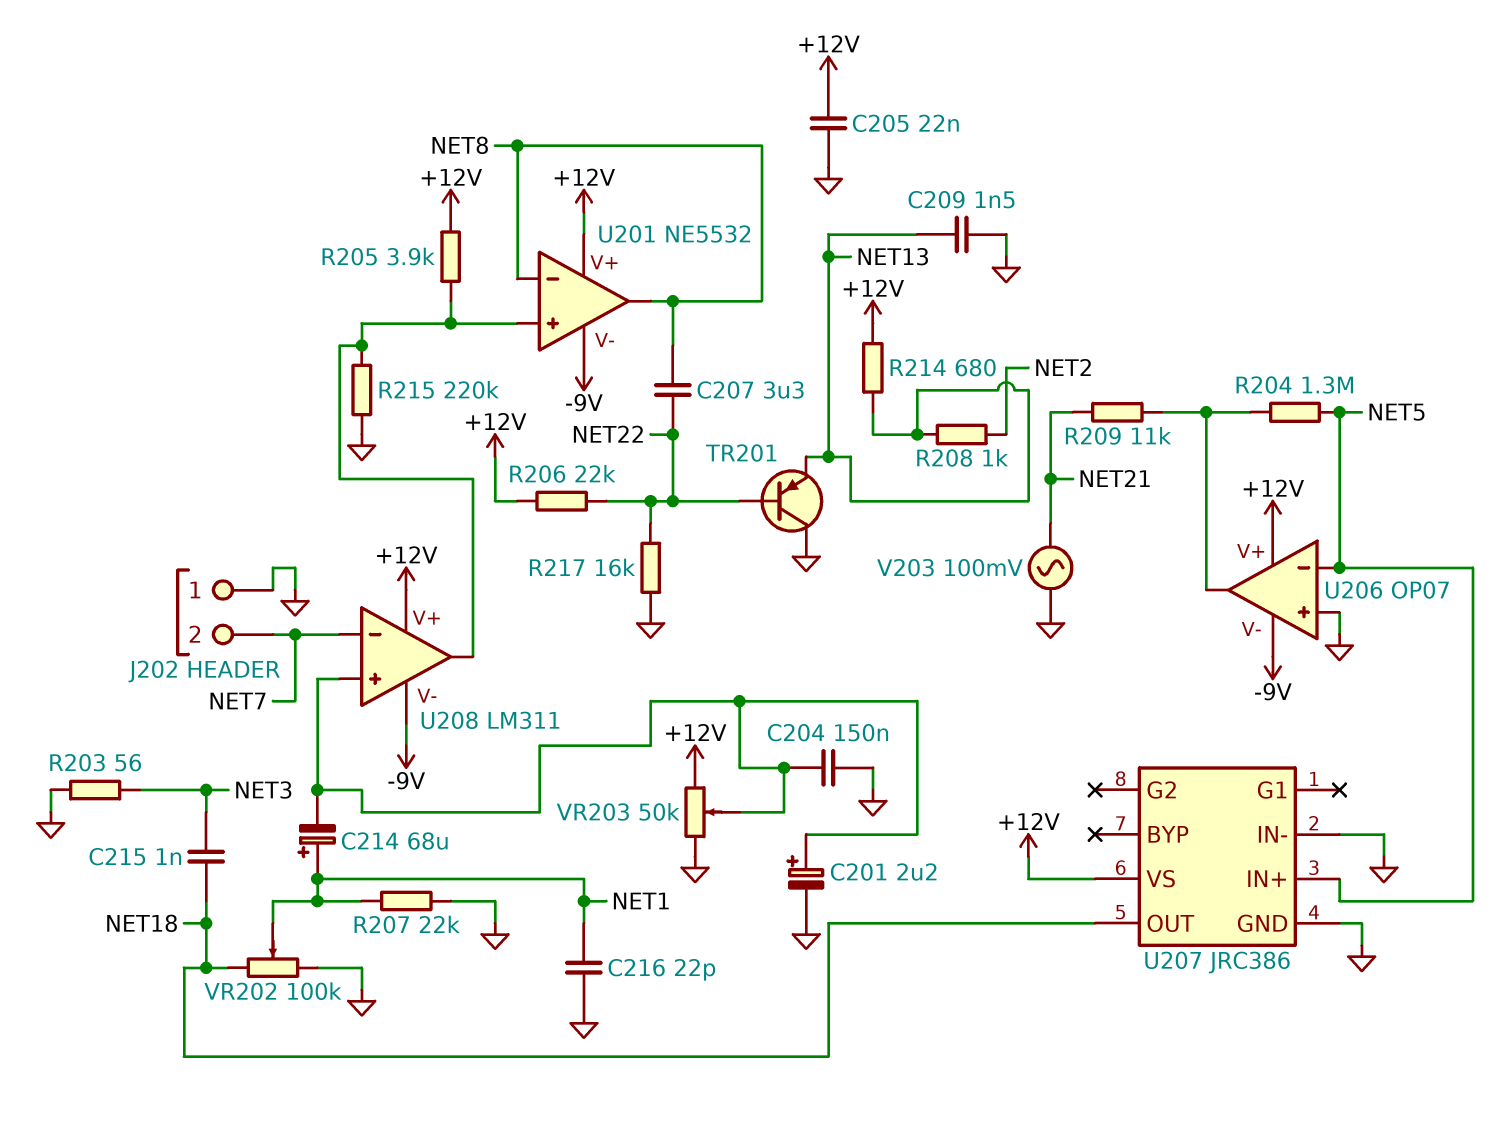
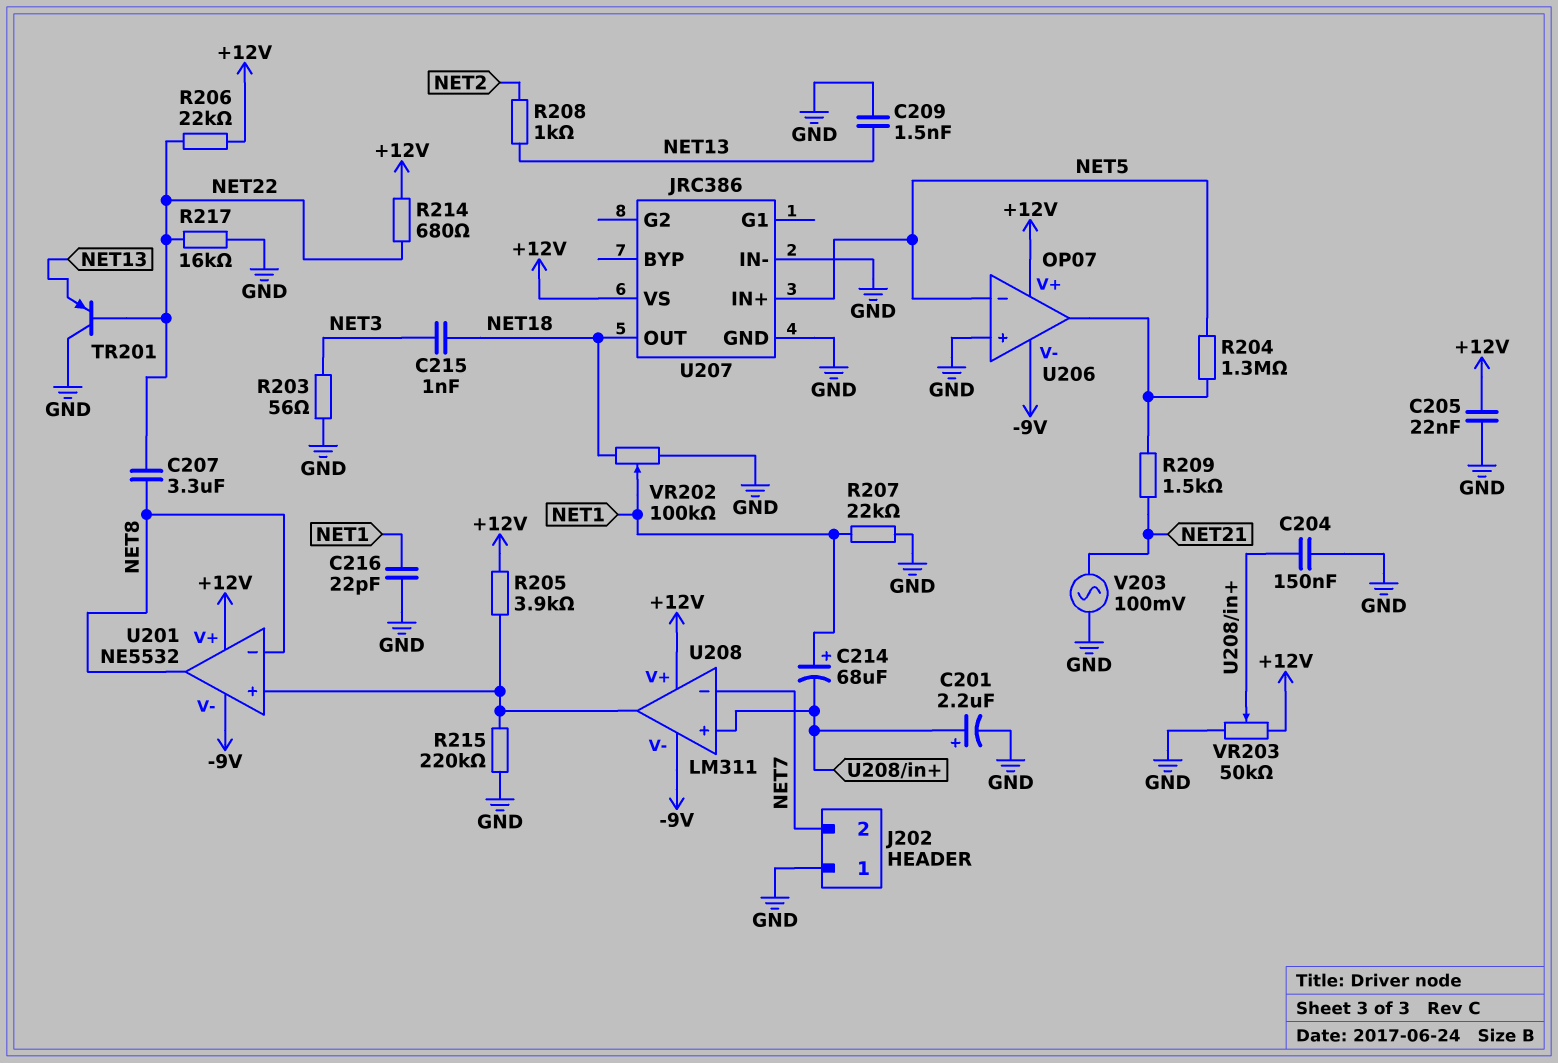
R209: 11k (NET21, U206/out) -> 1.5k (NET21, U206/out)
R214: 680 (+12V, NET13) -> 680 (+12V, NET22)

